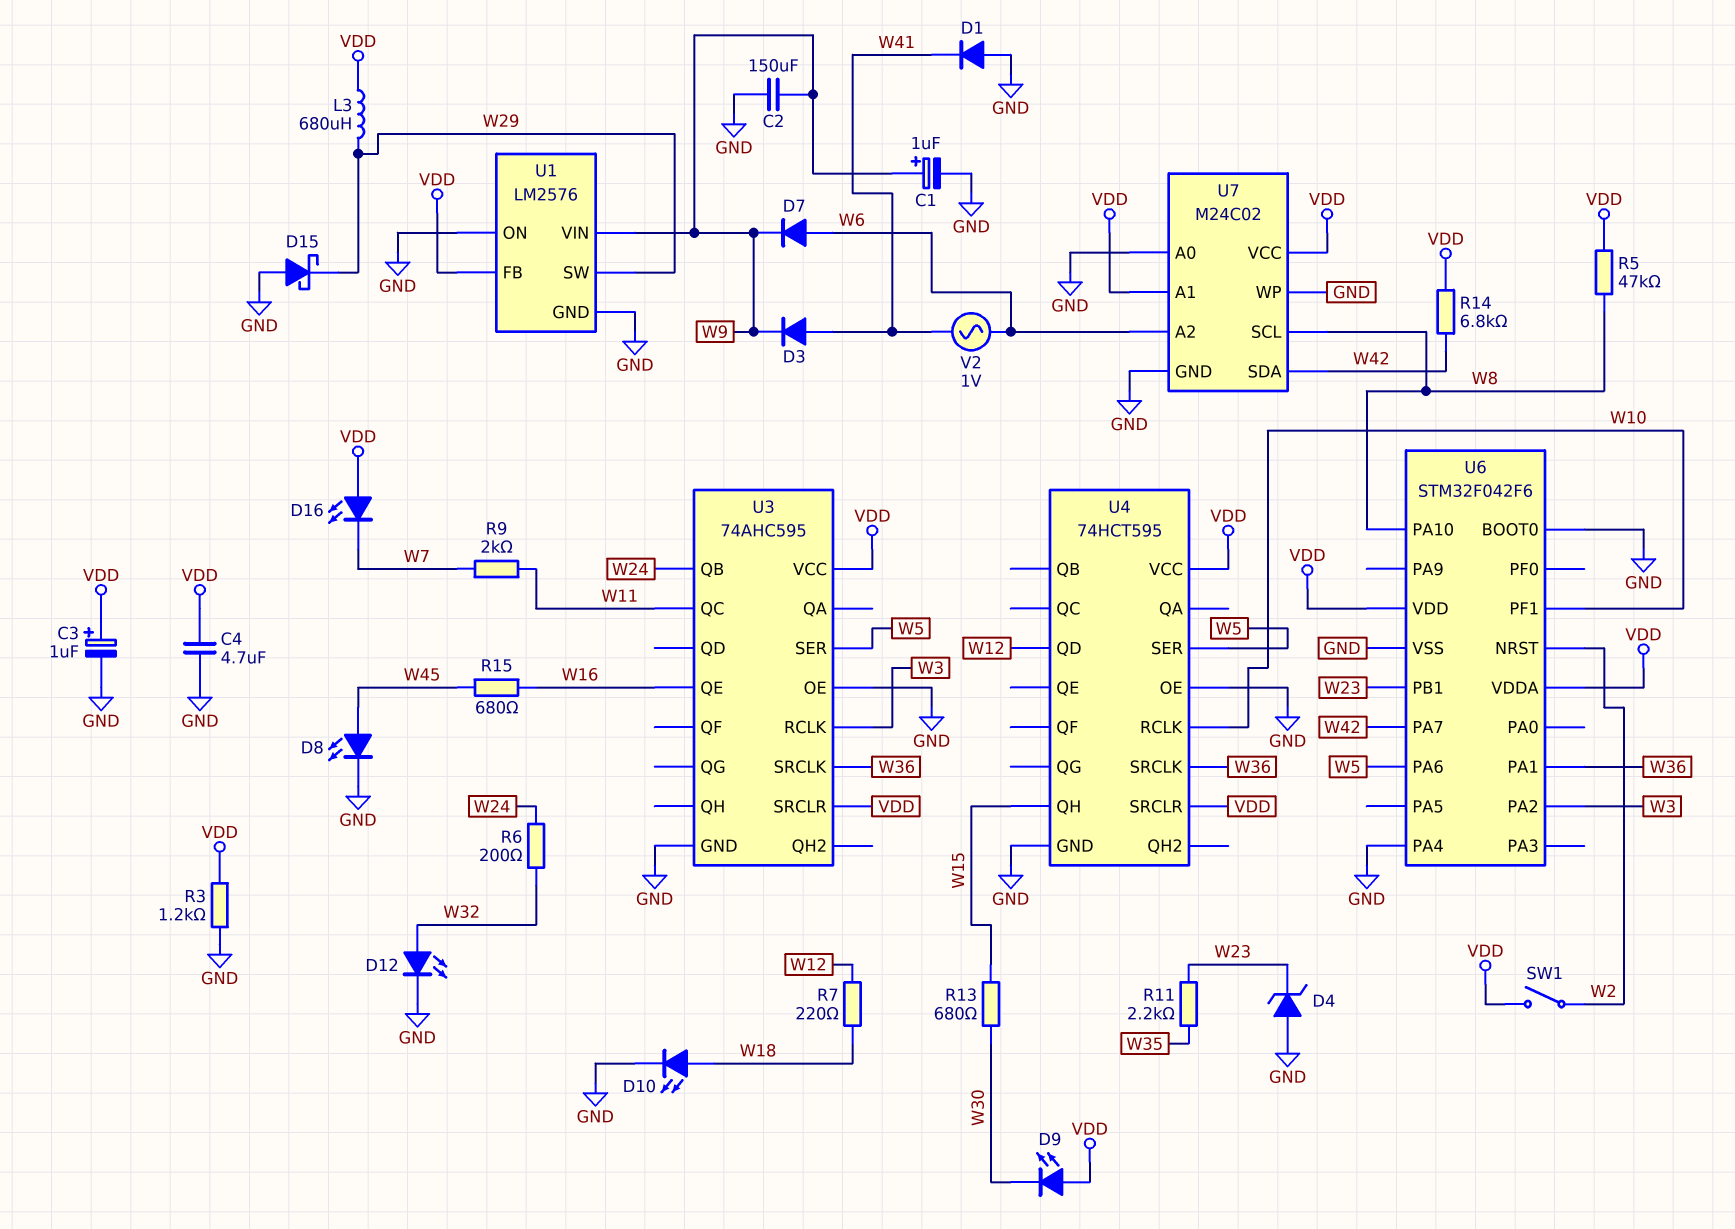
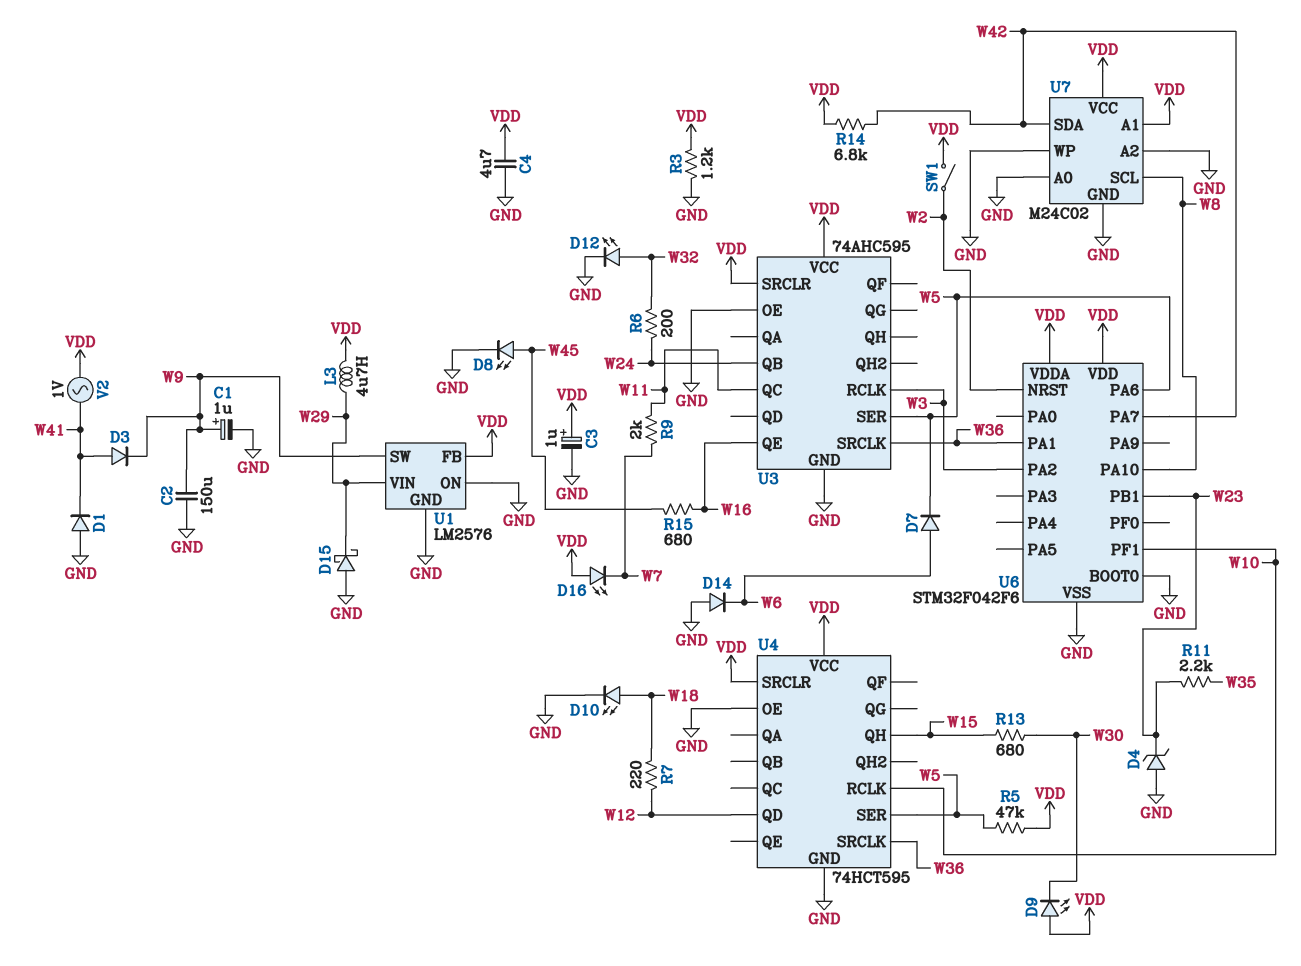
D7: diode (A W6, K W9) -> diode (A W6, K W5)
D14: none -> diode (A GND, K W6)
L3: 680uH (VDD, W29) -> 4.7uH (VDD, W29)
R5: 47k (VDD, W8) -> 47k (VDD, W5)
U1 pin SW: W29 -> W9
U1 pin VIN: W9 -> W29
U6 pin PA4: GND -> none
U7 pin A2: W6 -> GND
V2: AC 1V (W6, W41) -> AC 1V (VDD, W41)

